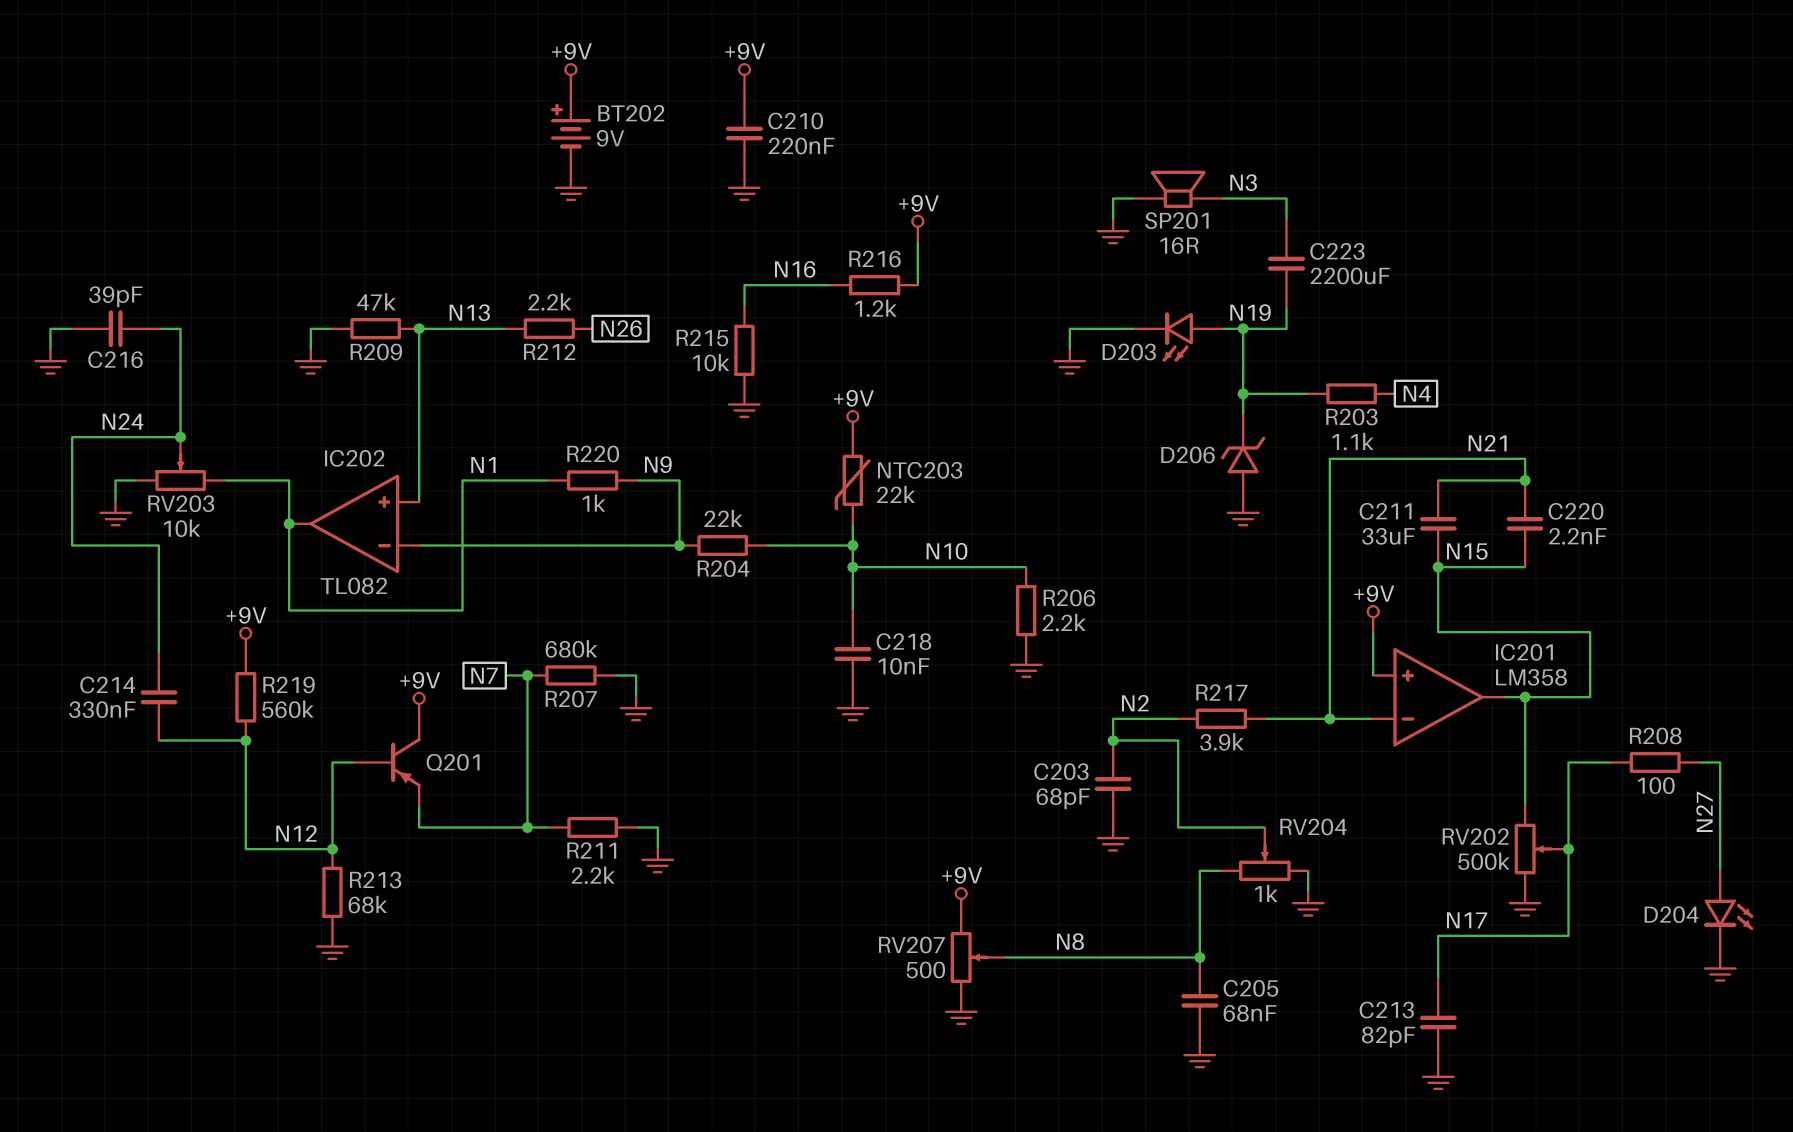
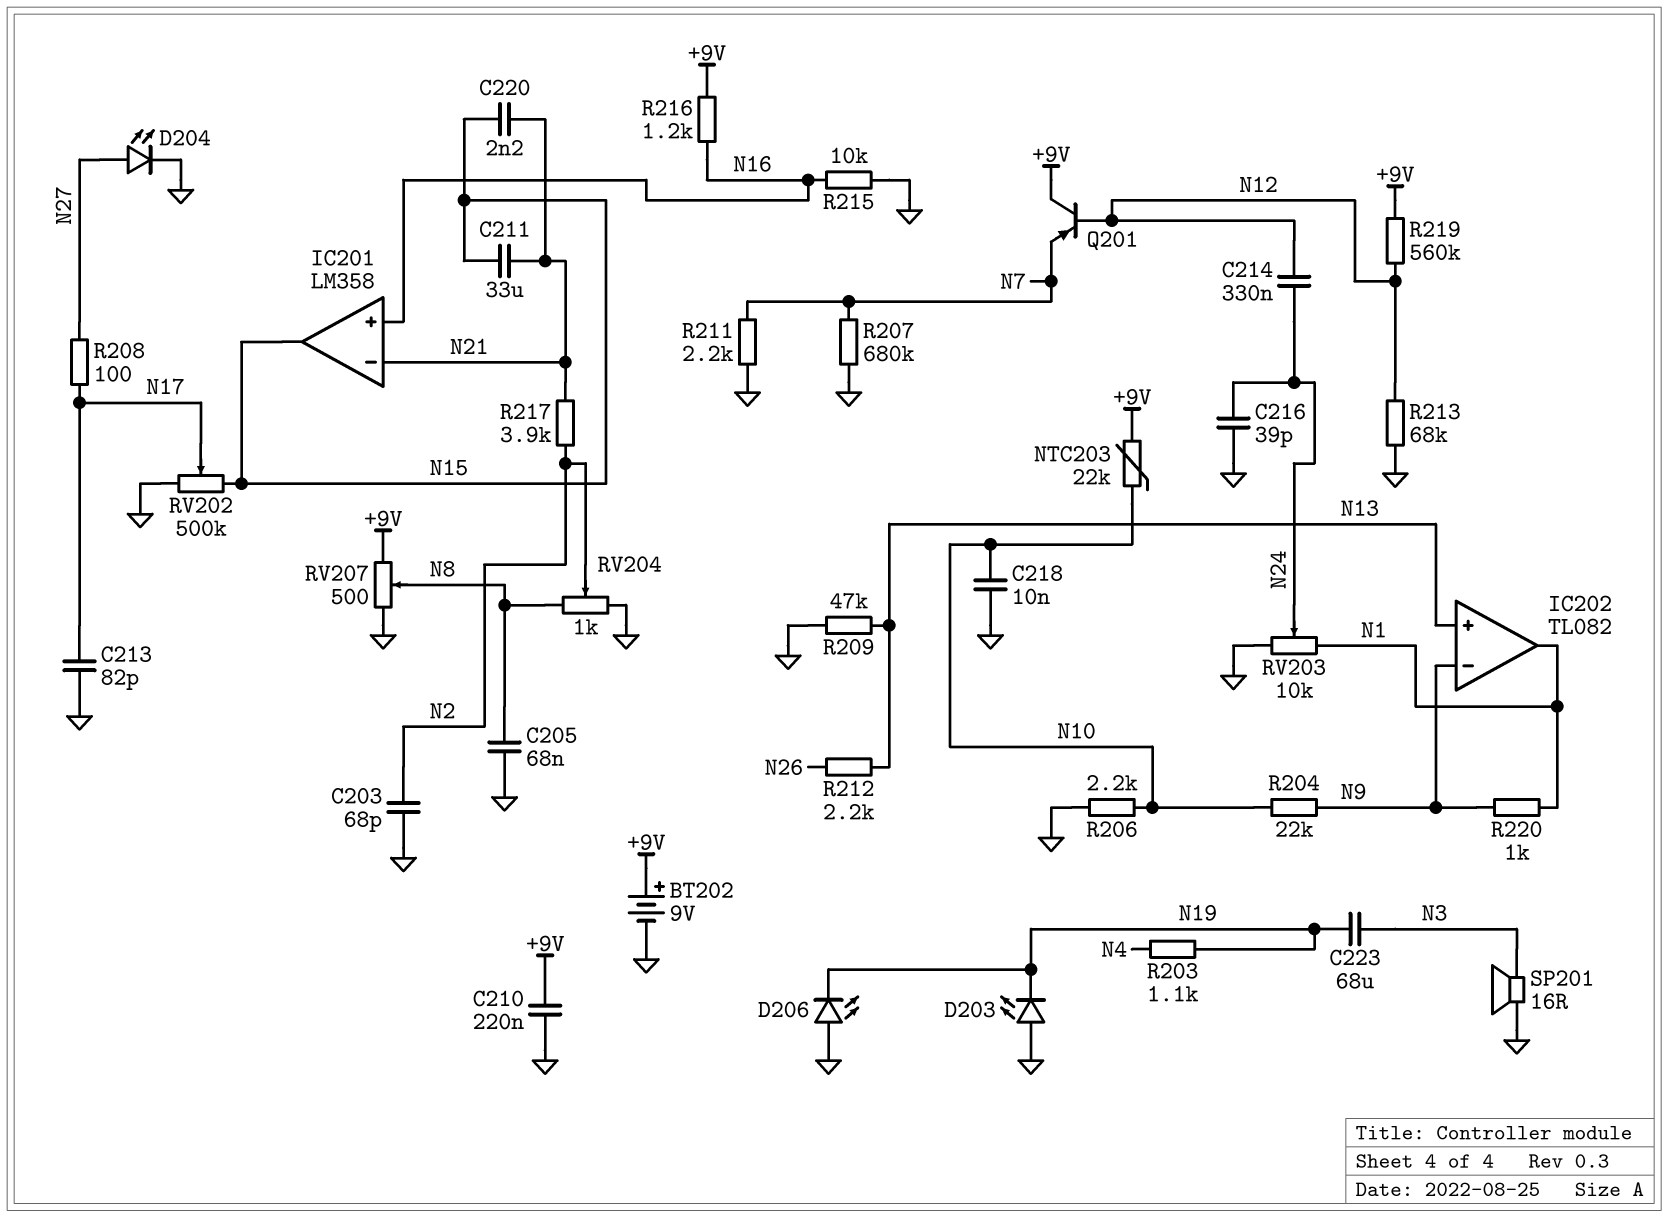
C223: 2200uF (N3, N19) -> 68uF (N3, N19)
D203: LED (A N19, K GND) -> LED (A GND, K N19)
D206: zener (A GND, K N19) -> LED (A GND, K N19)
IC201 pin in+: +9V -> N16

